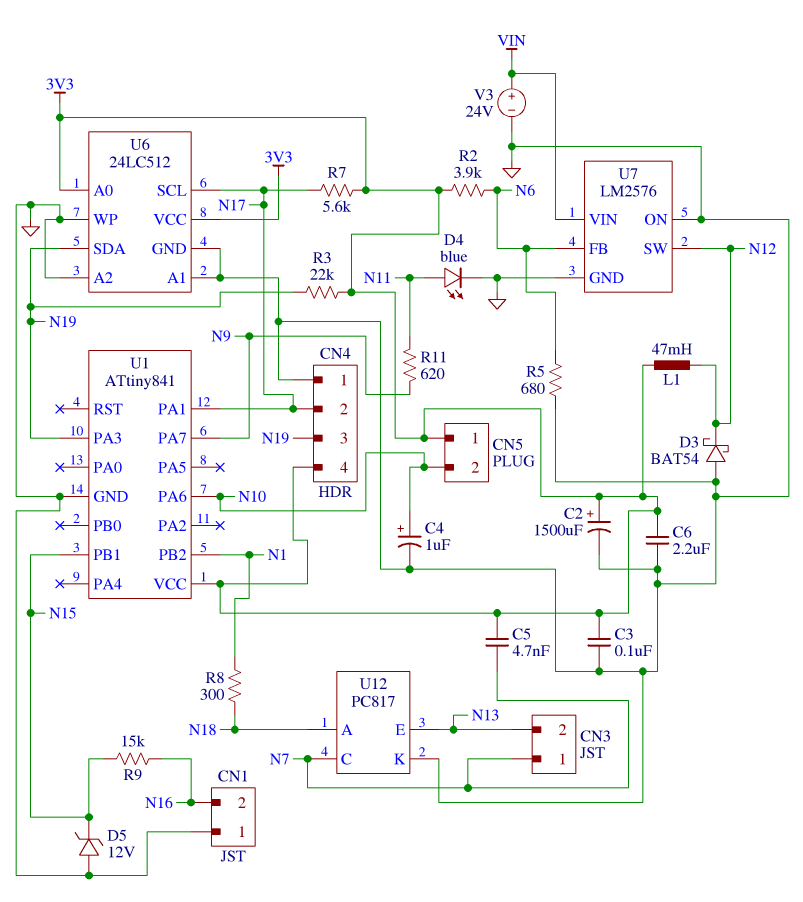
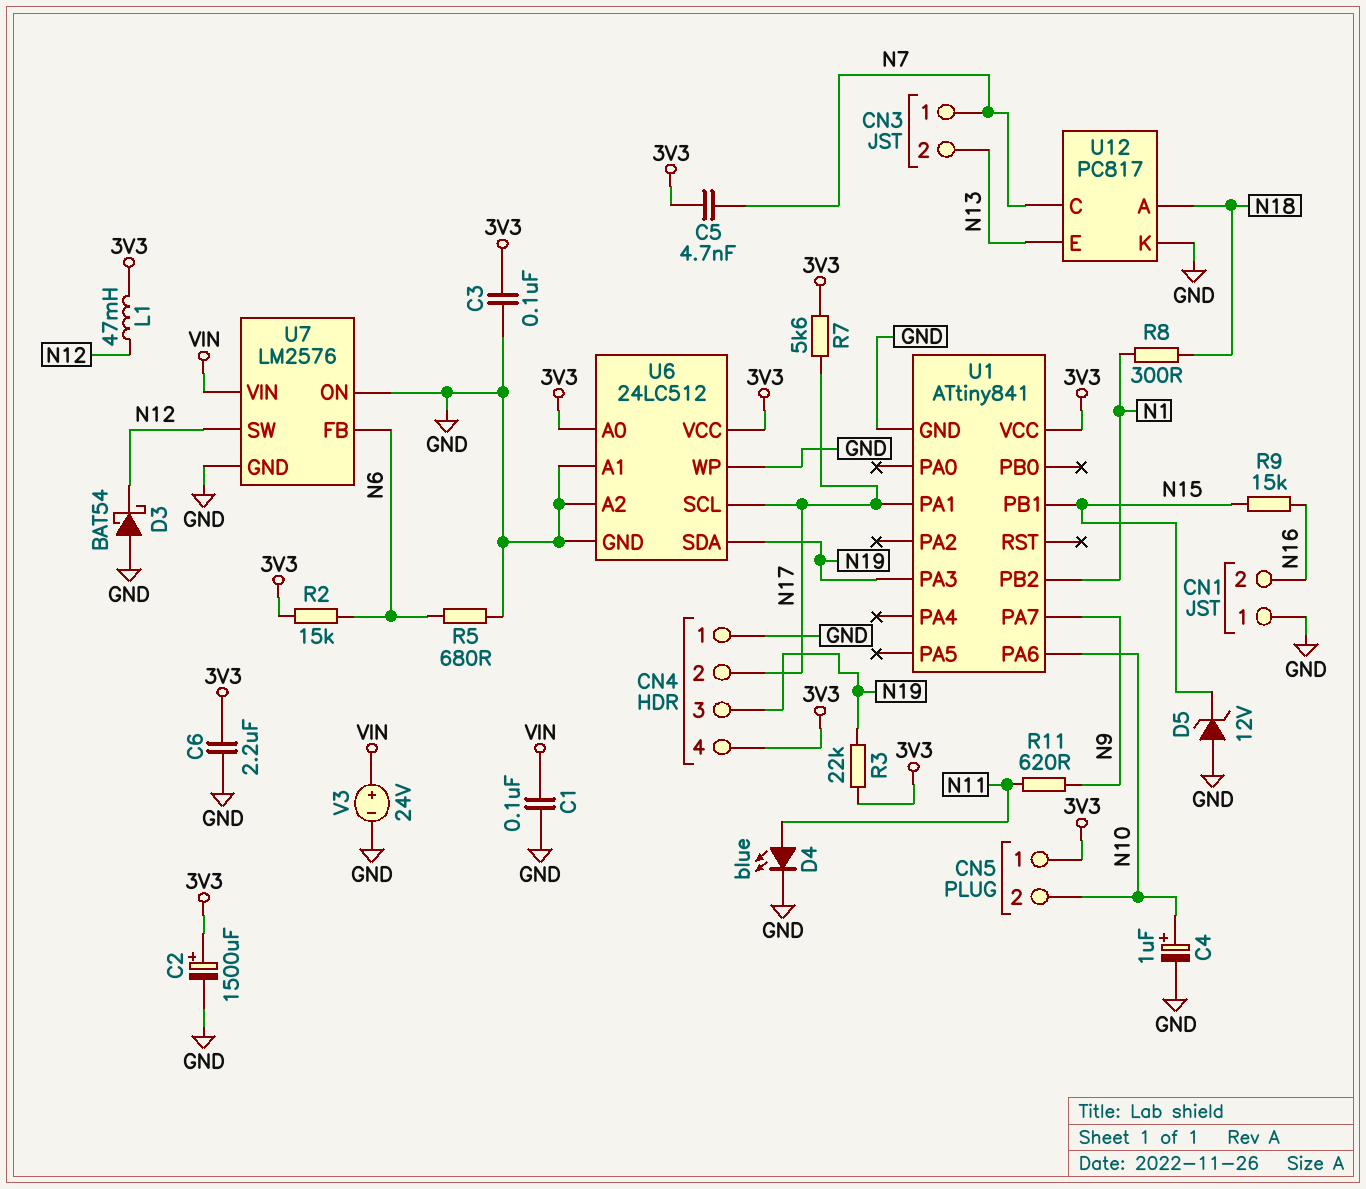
C1: none -> 100nF (GND, VIN)
R2: 3.9k (3V3, N6) -> 15k (3V3, N6)

